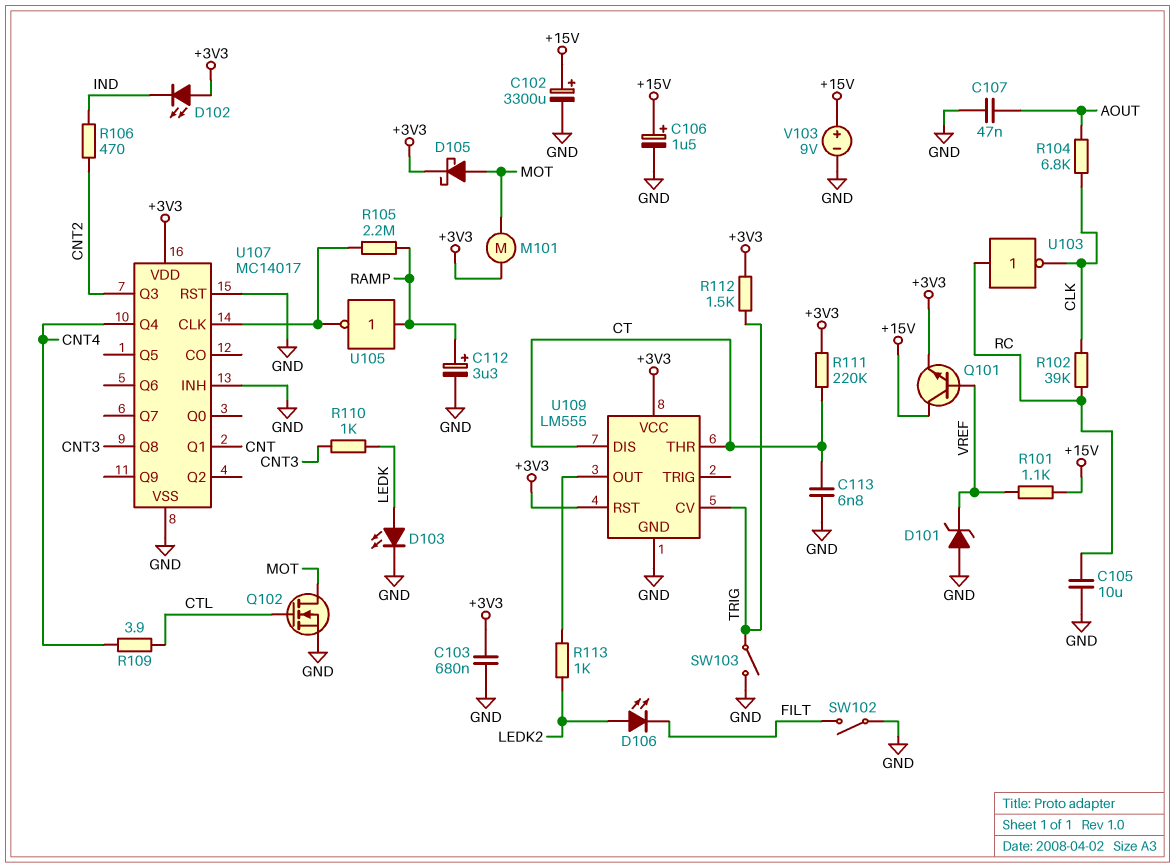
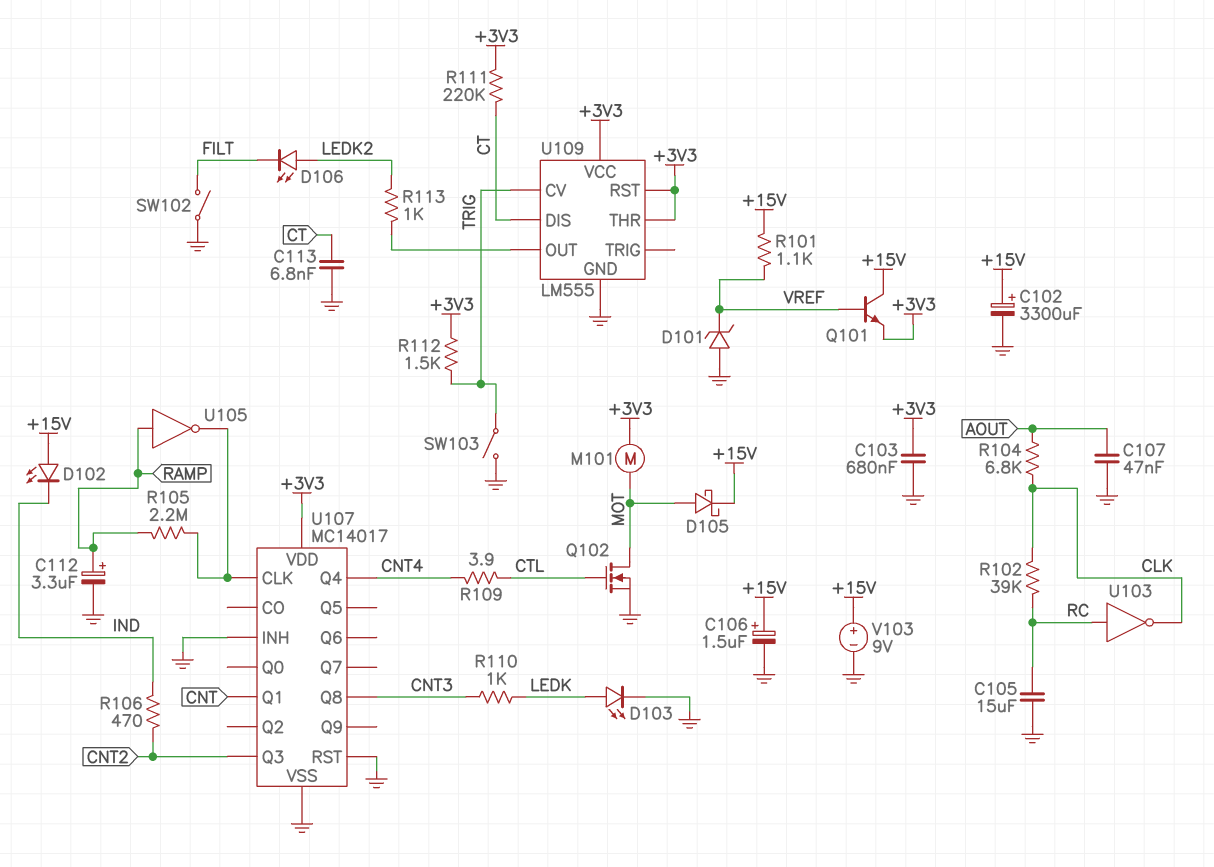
C105: 10uF (GND, RC) -> 15uF (GND, RC)
D102: LED (A +3V3, K IND) -> LED (A +15V, K IND)
D105: schottky (A MOT, K +3V3) -> schottky (A MOT, K +15V)
U109 pin THR: CT -> +3V3

